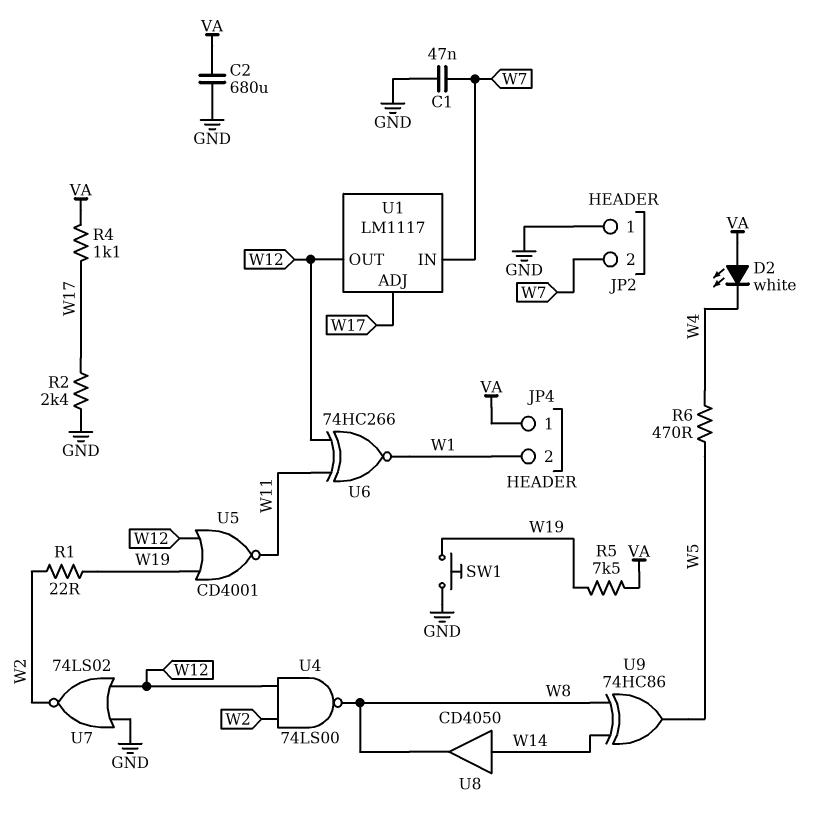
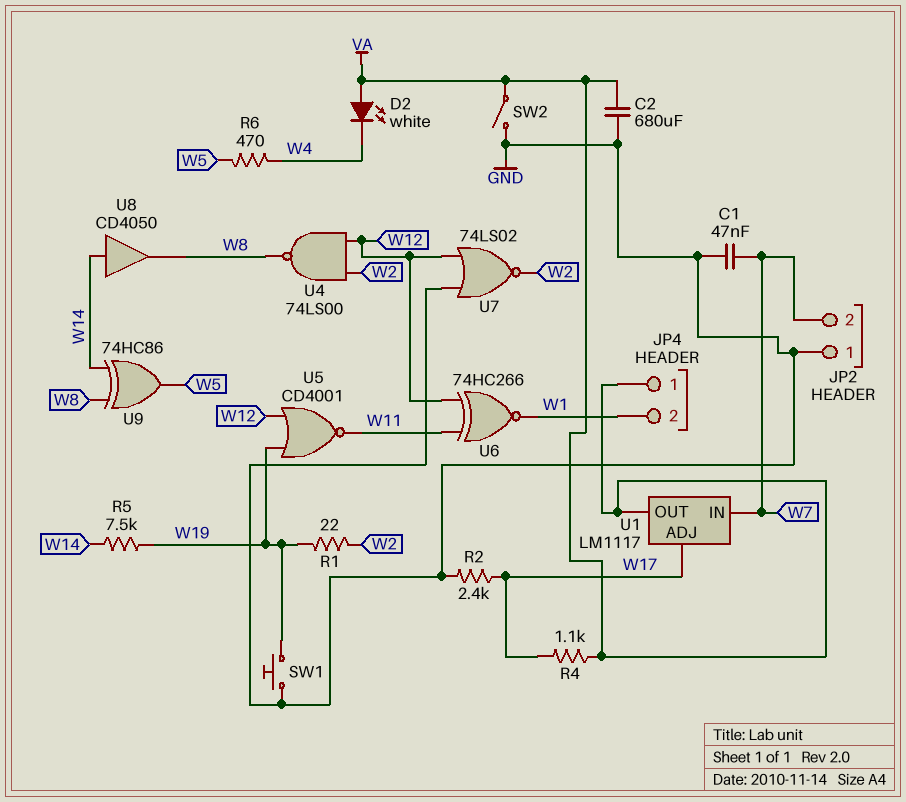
R5: 7.5k (VA, W19) -> 7.5k (W14, W19)
SW2: none -> switch (GND, VA)
U1 pin OUT: W12 -> VA

